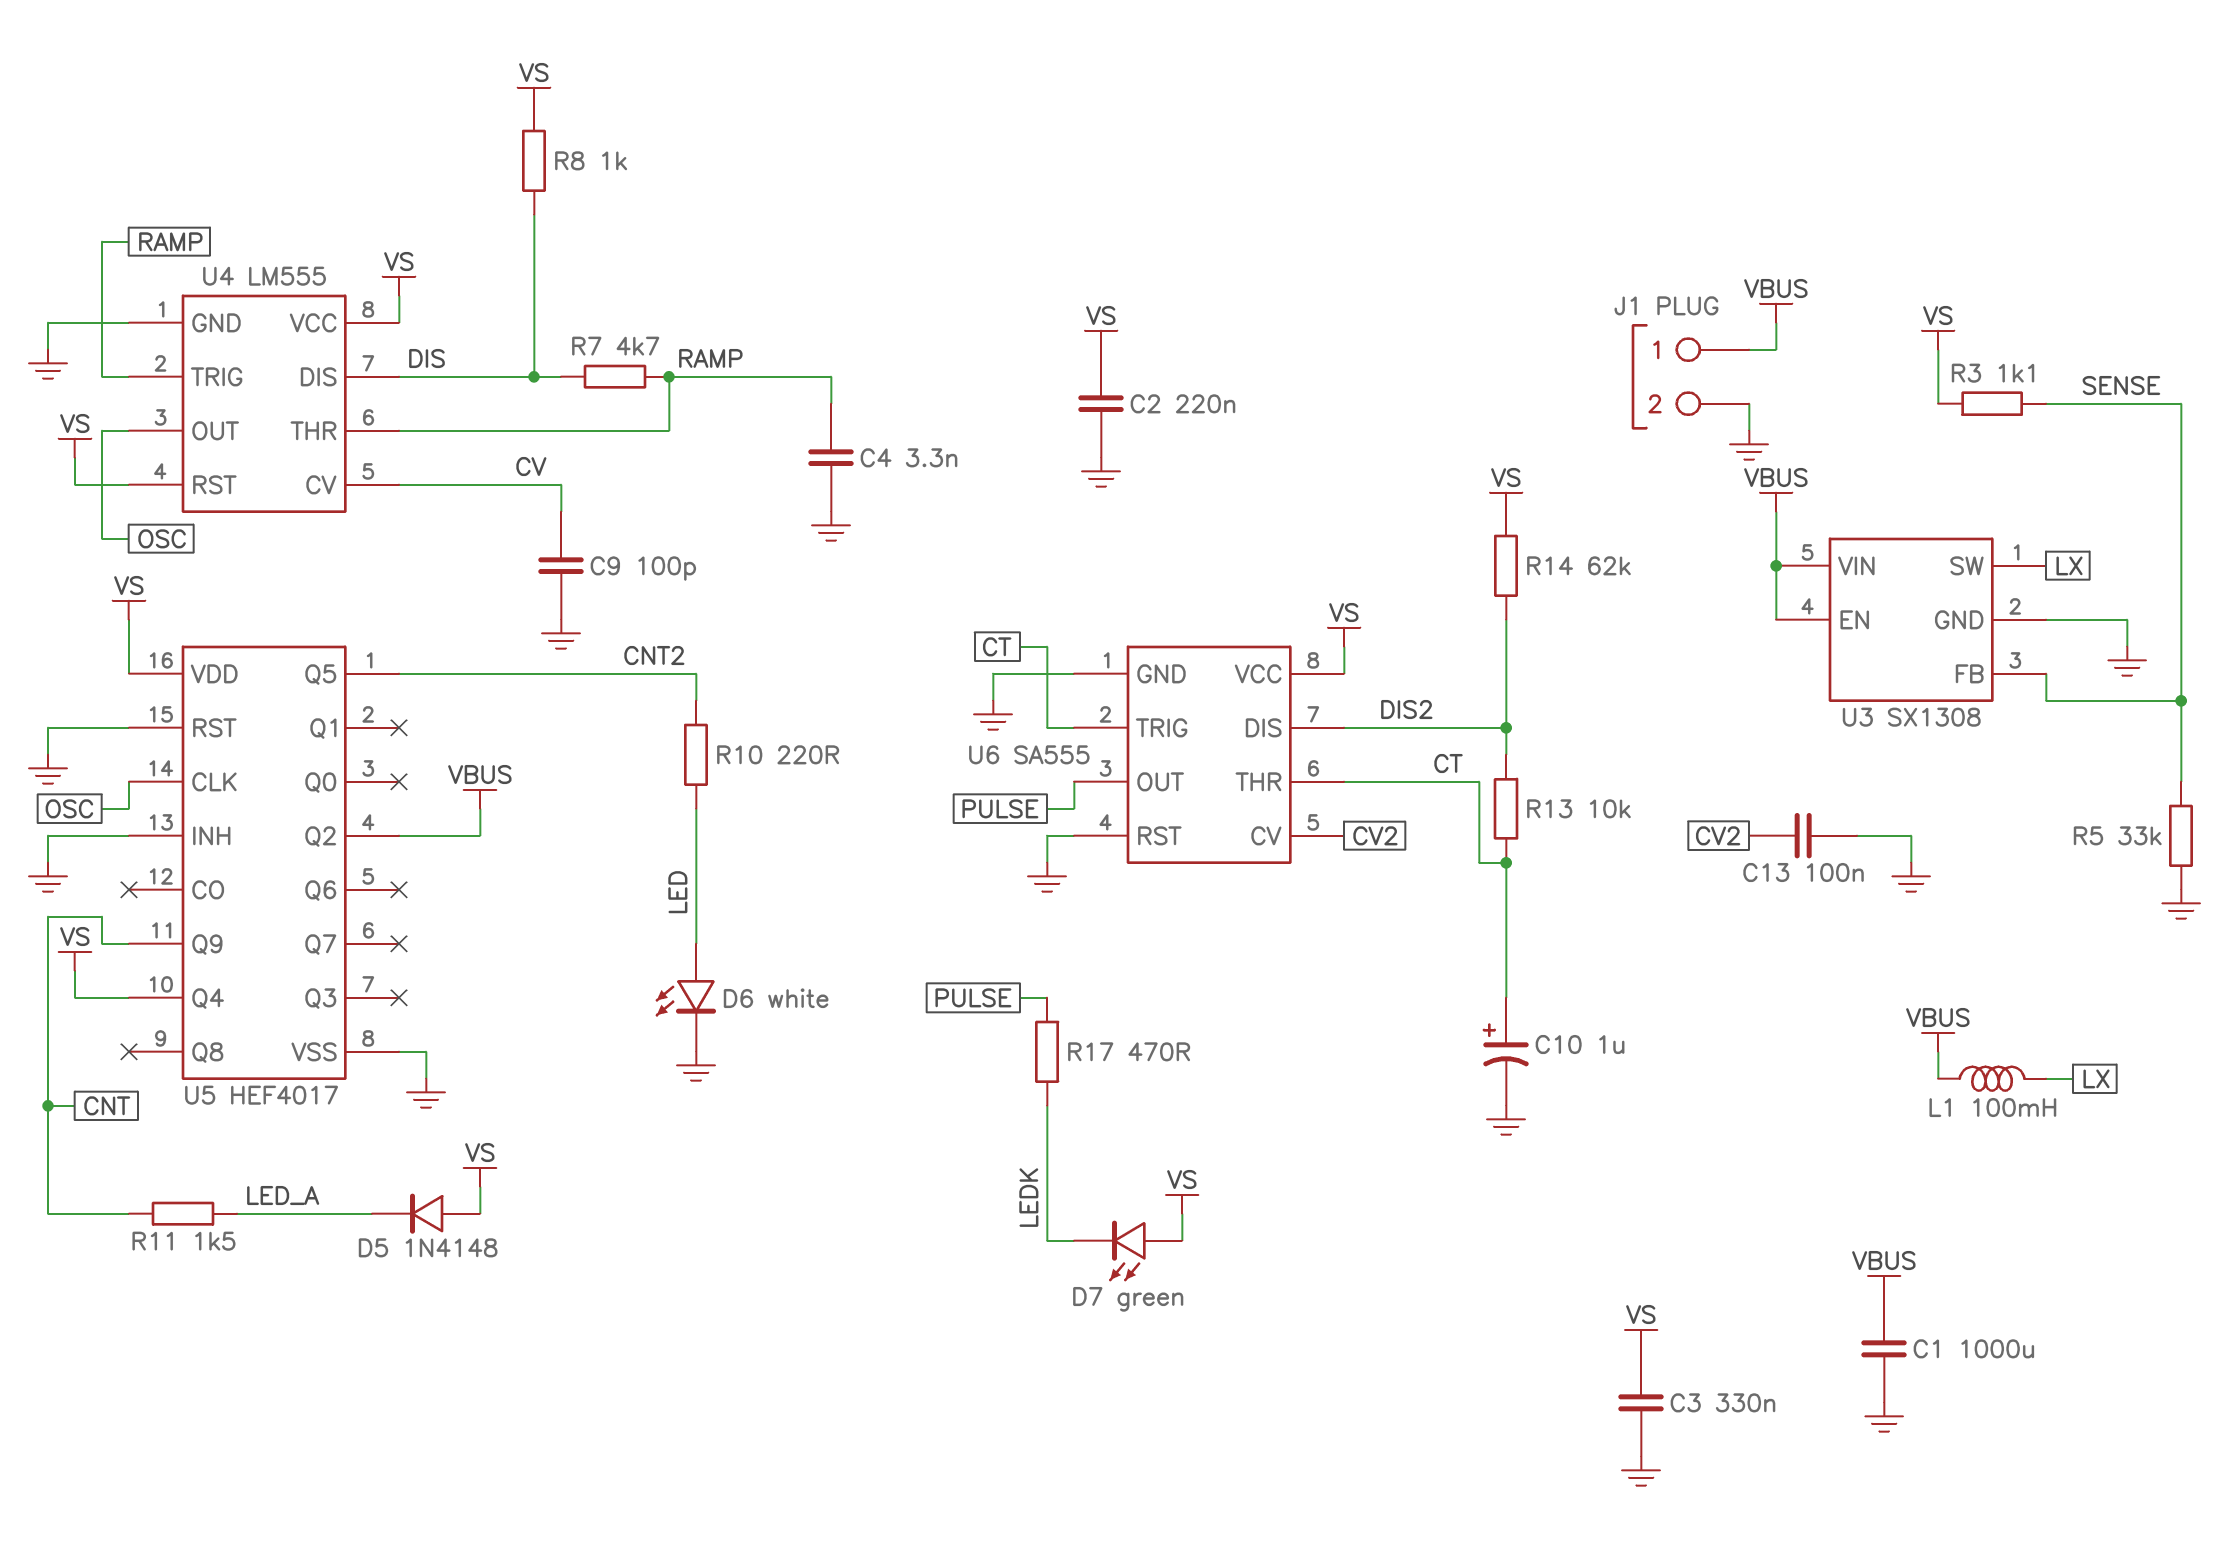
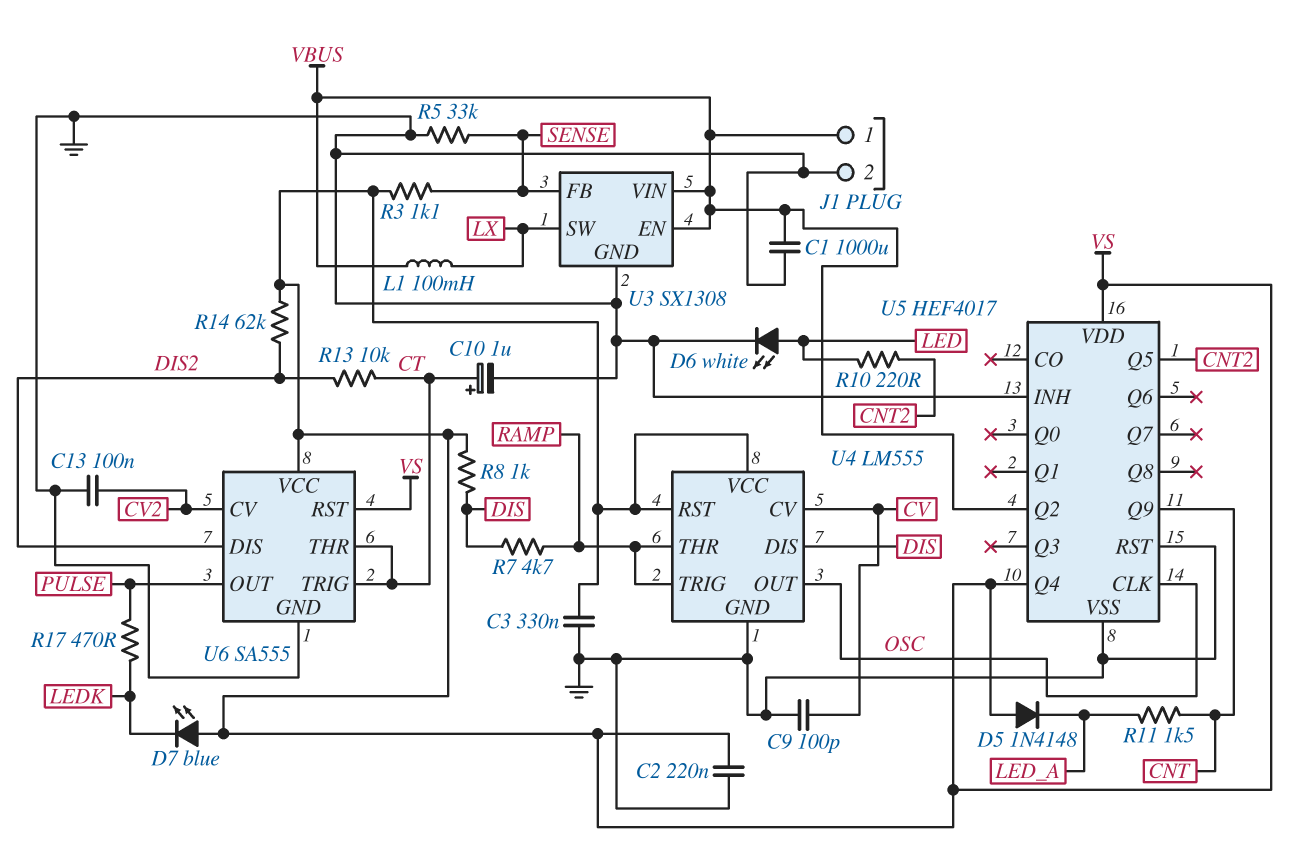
C4: 3.3nF (GND, RAMP) -> none
D7: LED green (A VS, K LEDK) -> LED blue (A VS, K LEDK)
U6 pin RST: GND -> VS

